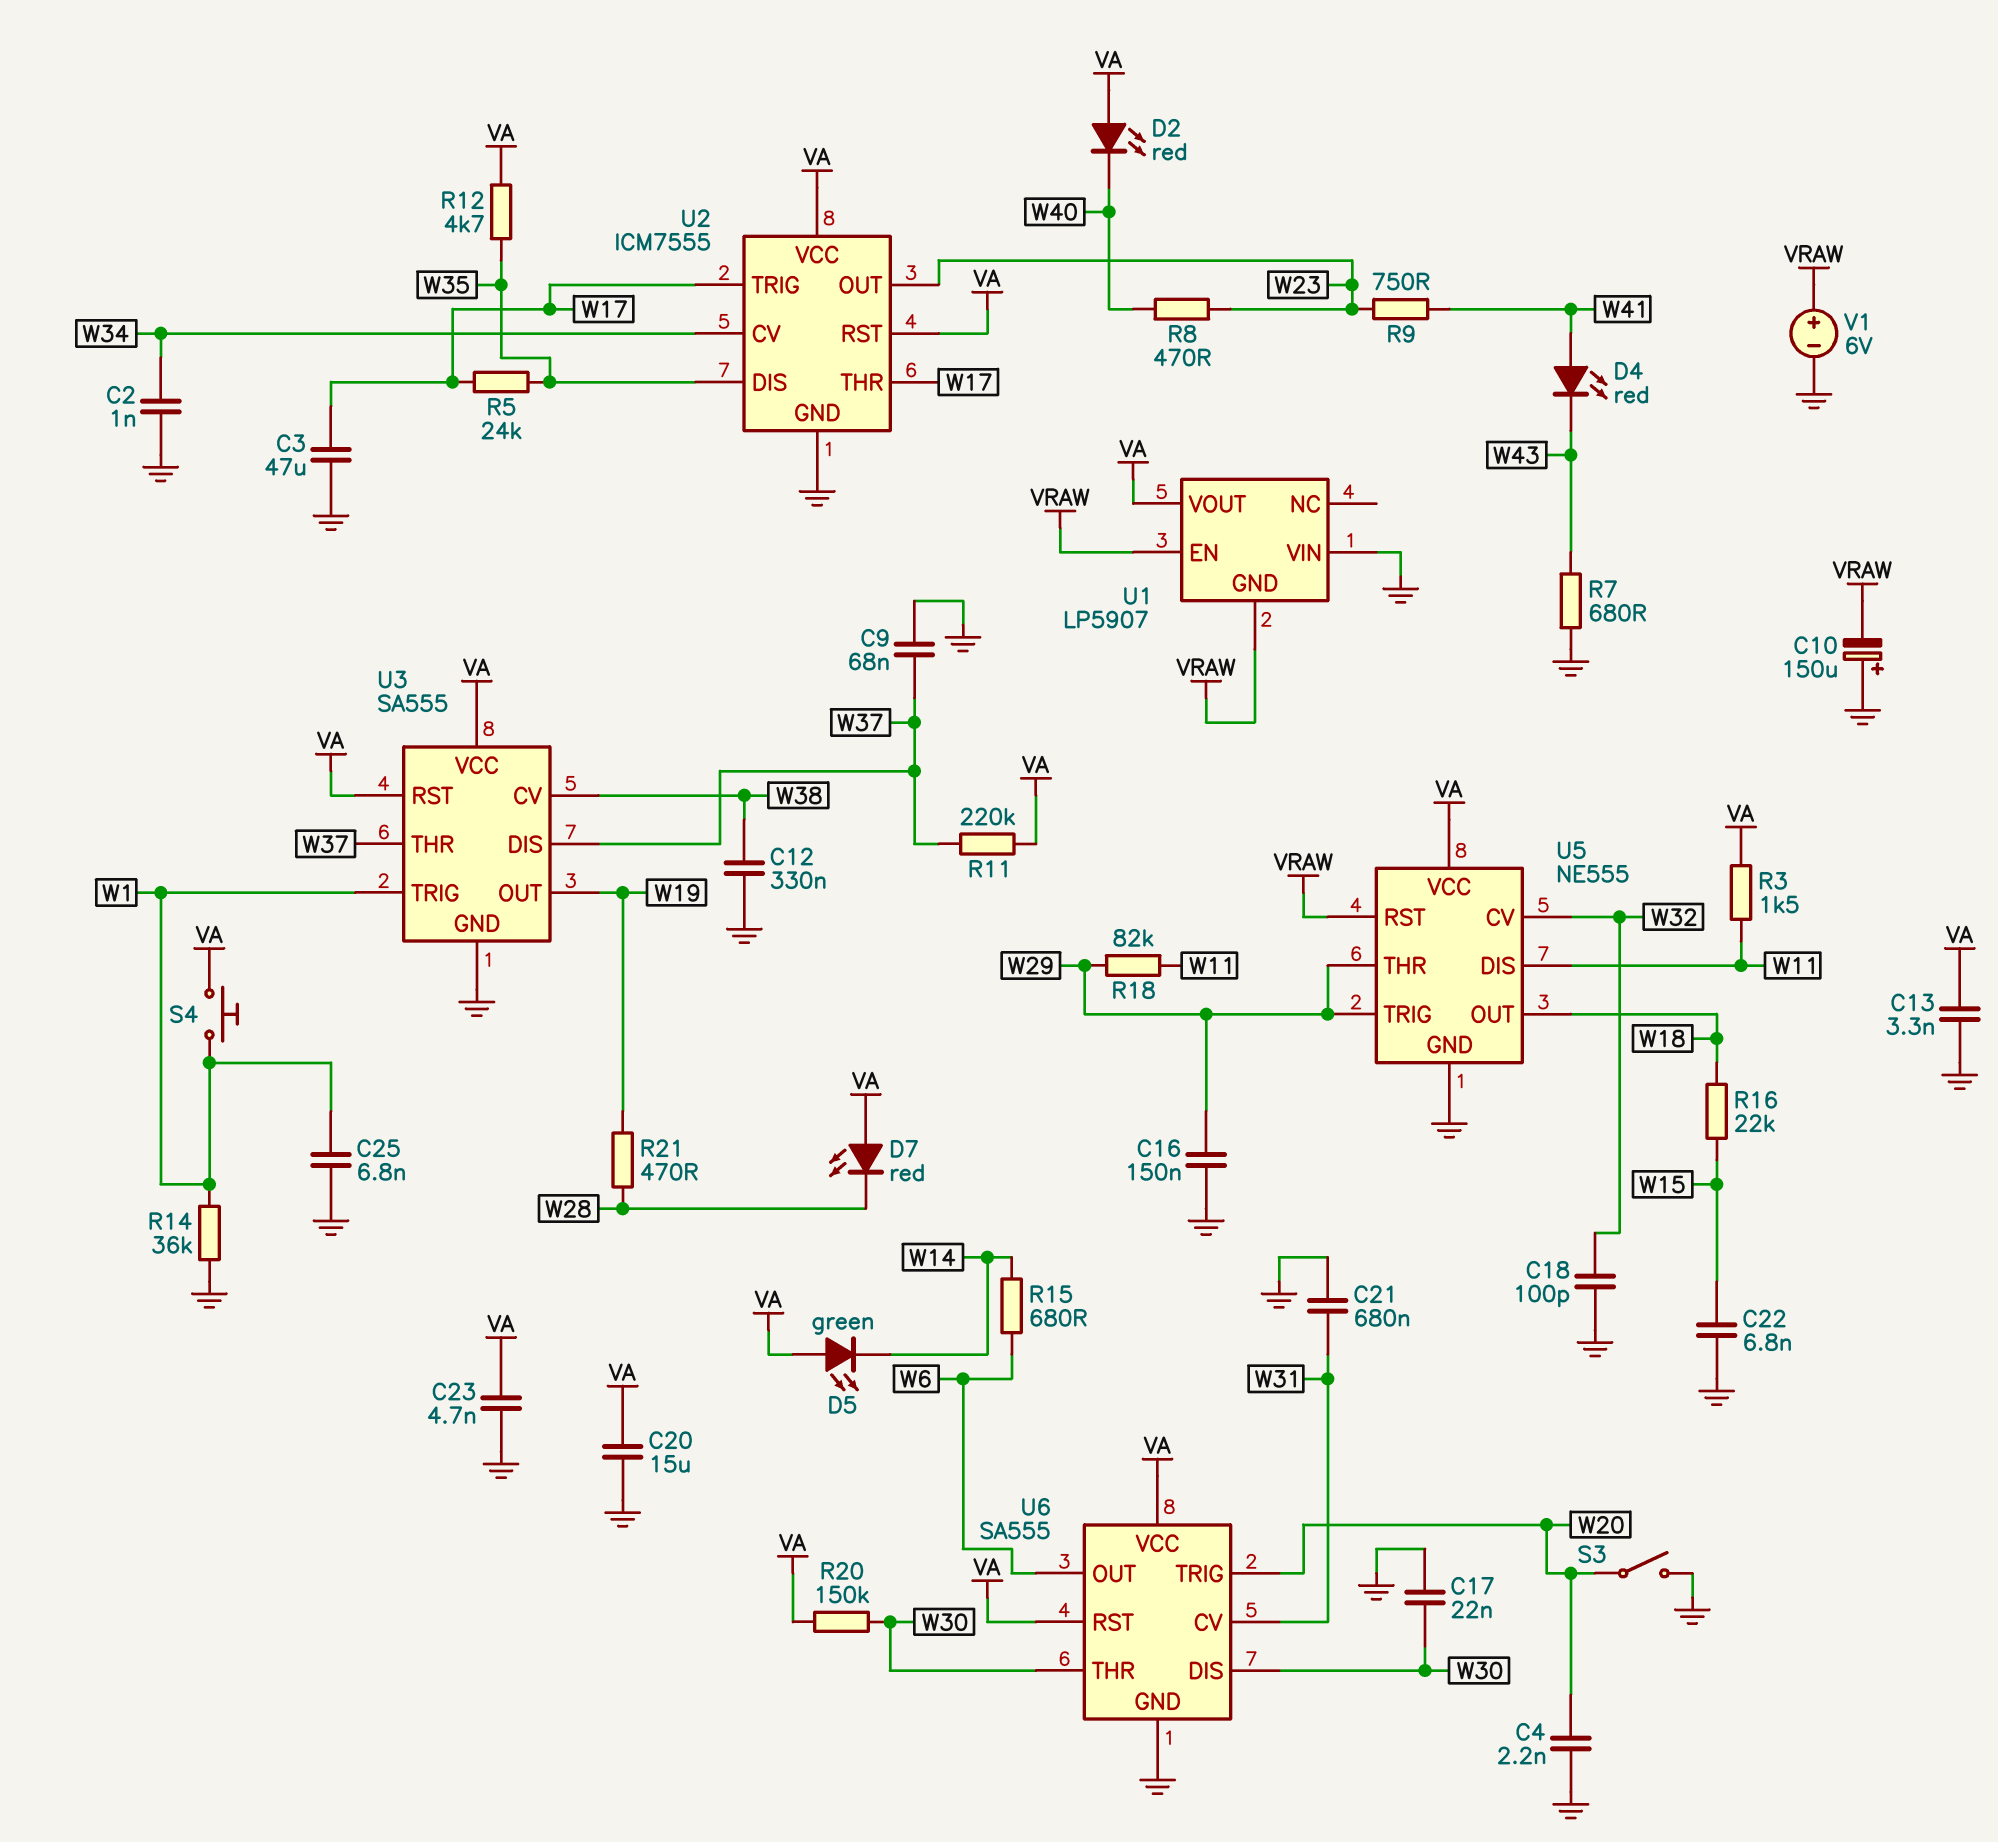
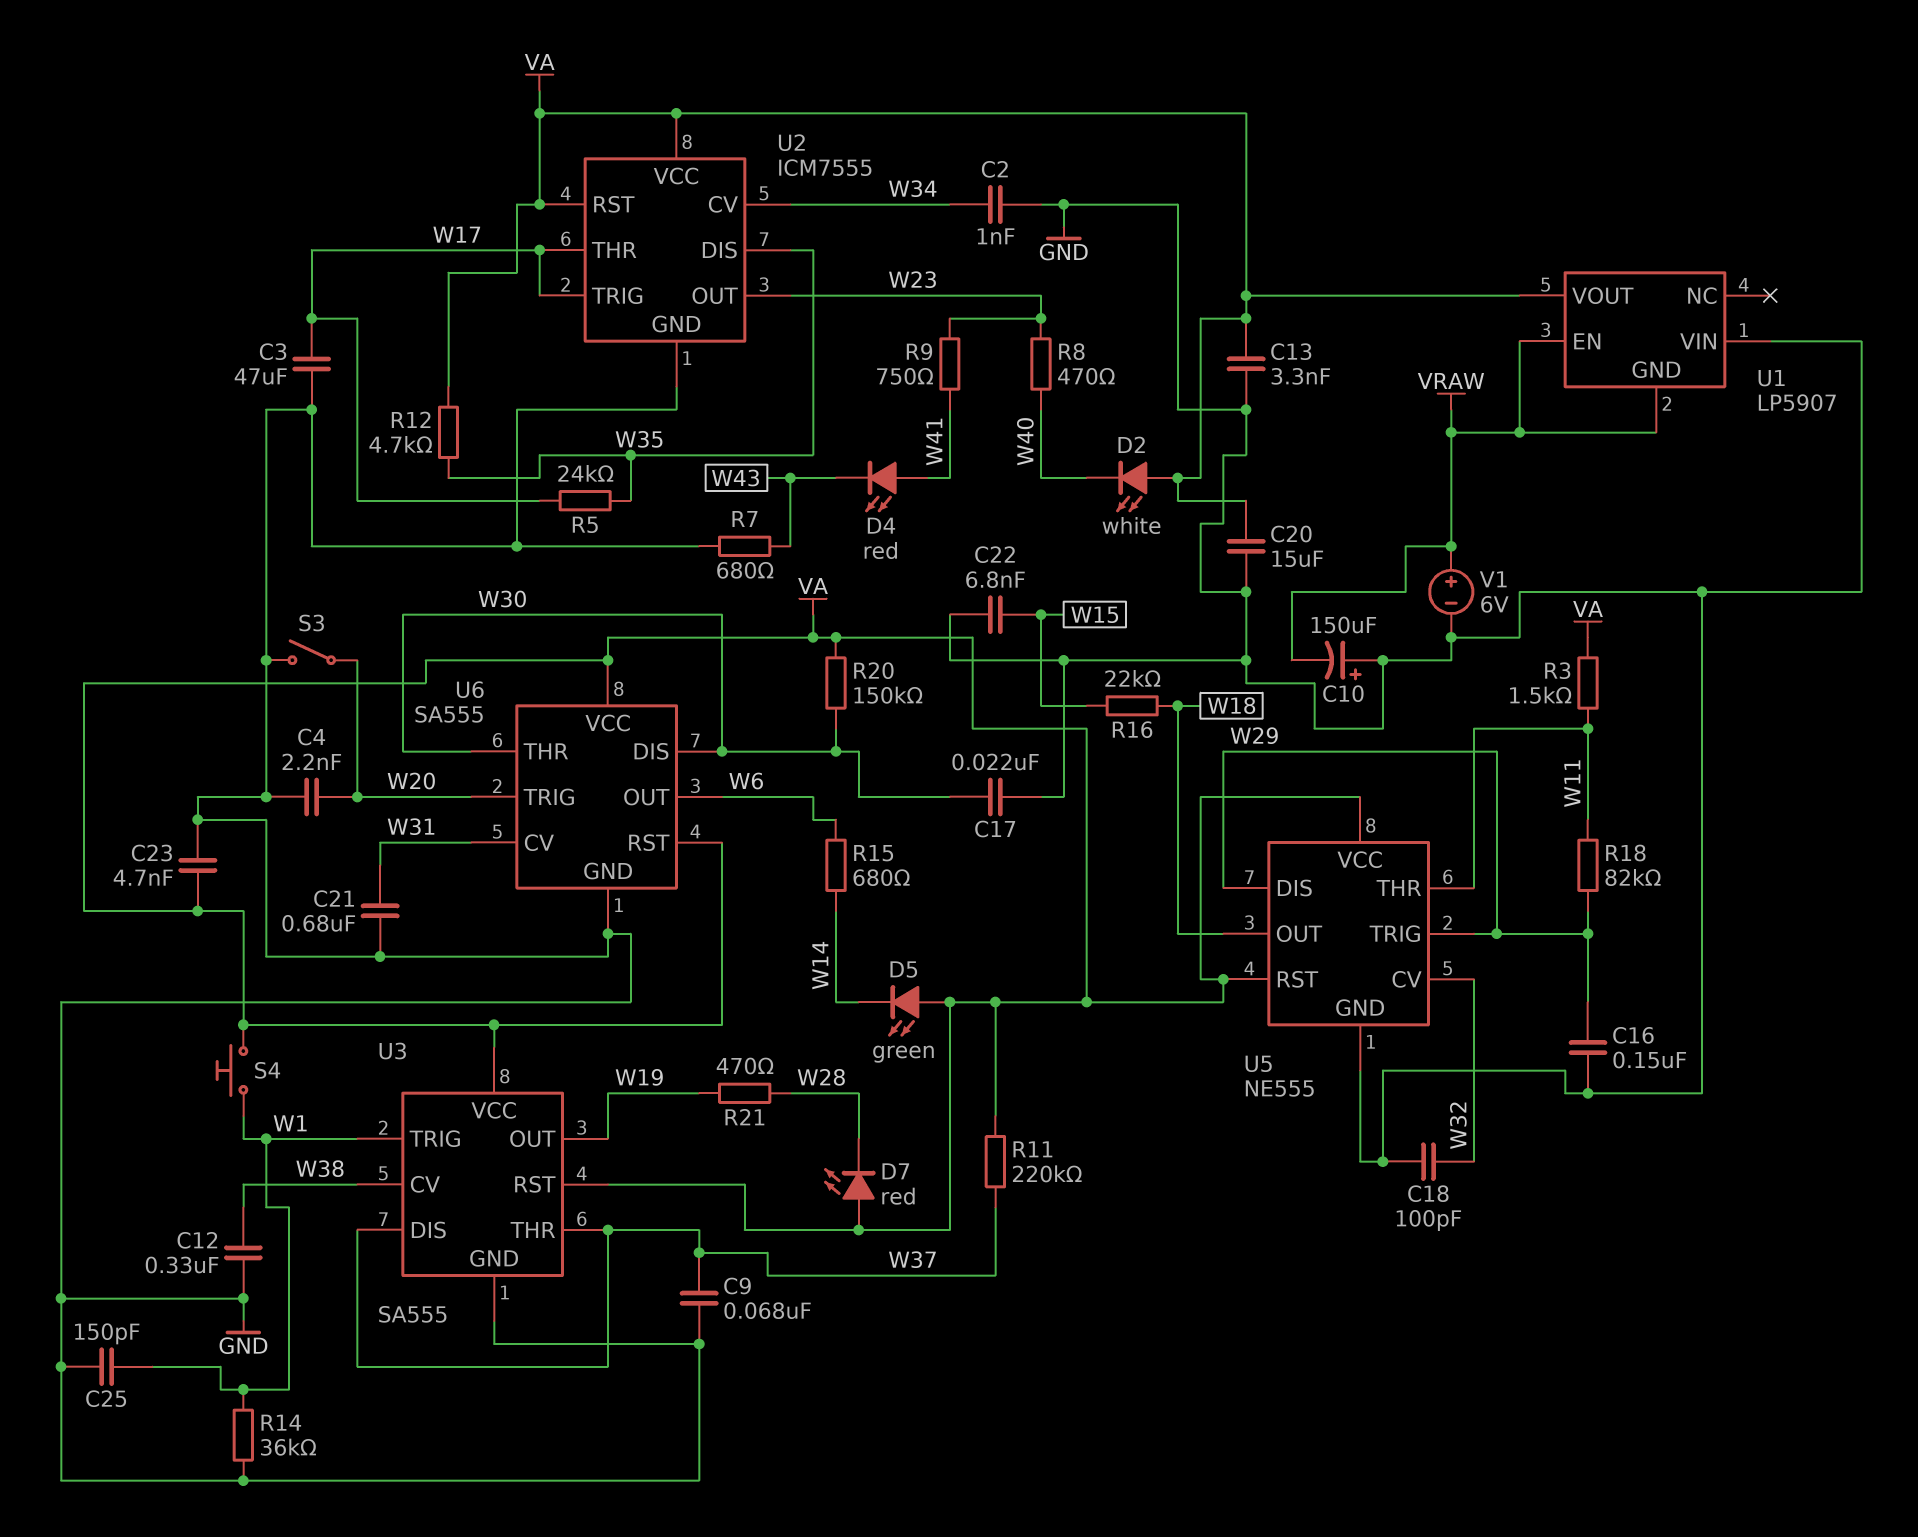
C25: 6.8nF (GND, W1) -> 150pF (GND, W1)
D2: LED red (A VA, K W40) -> LED white (A VA, K W40)
U5 pin DIS: W11 -> W29
U5 pin RST: VRAW -> VA
U5 pin THR: W29 -> W11

